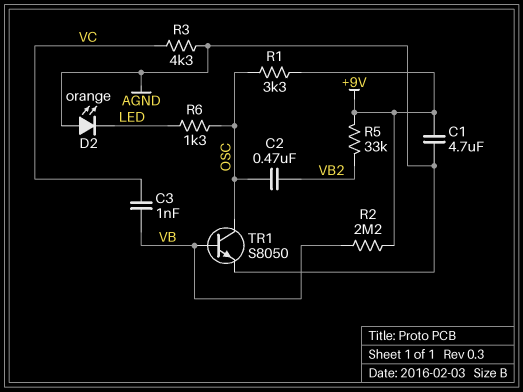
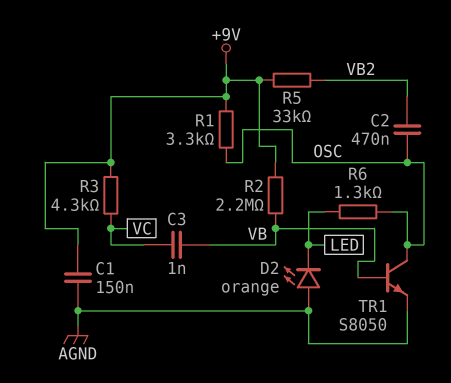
C1: 4.7uF (+9V, AGND) -> 150nF (+9V, AGND)
R3: 4.3k (AGND, VC) -> 4.3k (+9V, VC)

